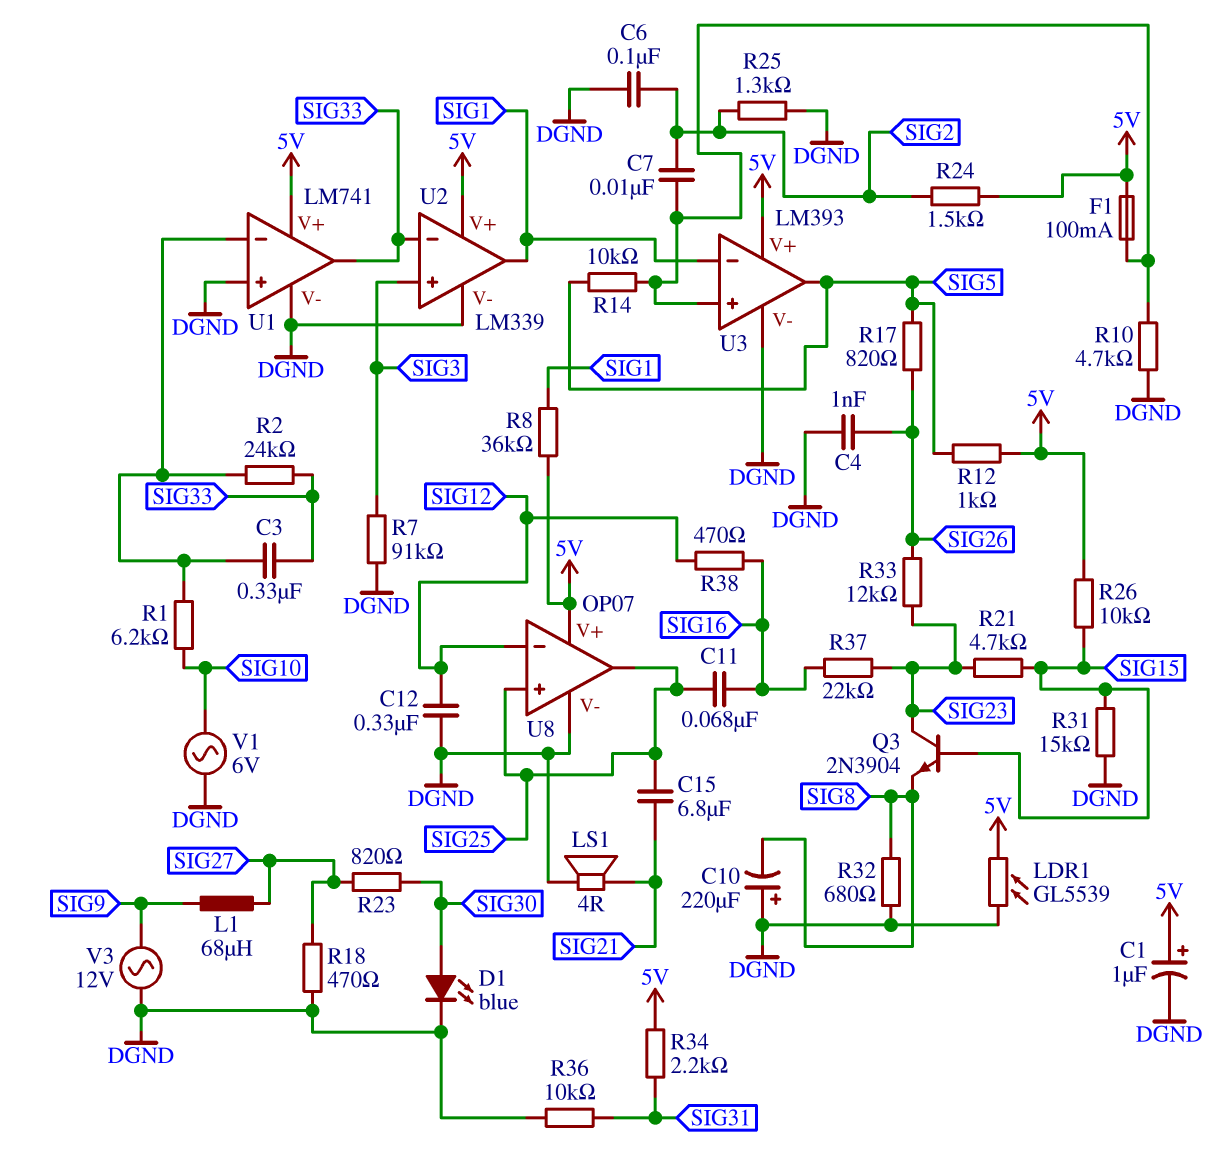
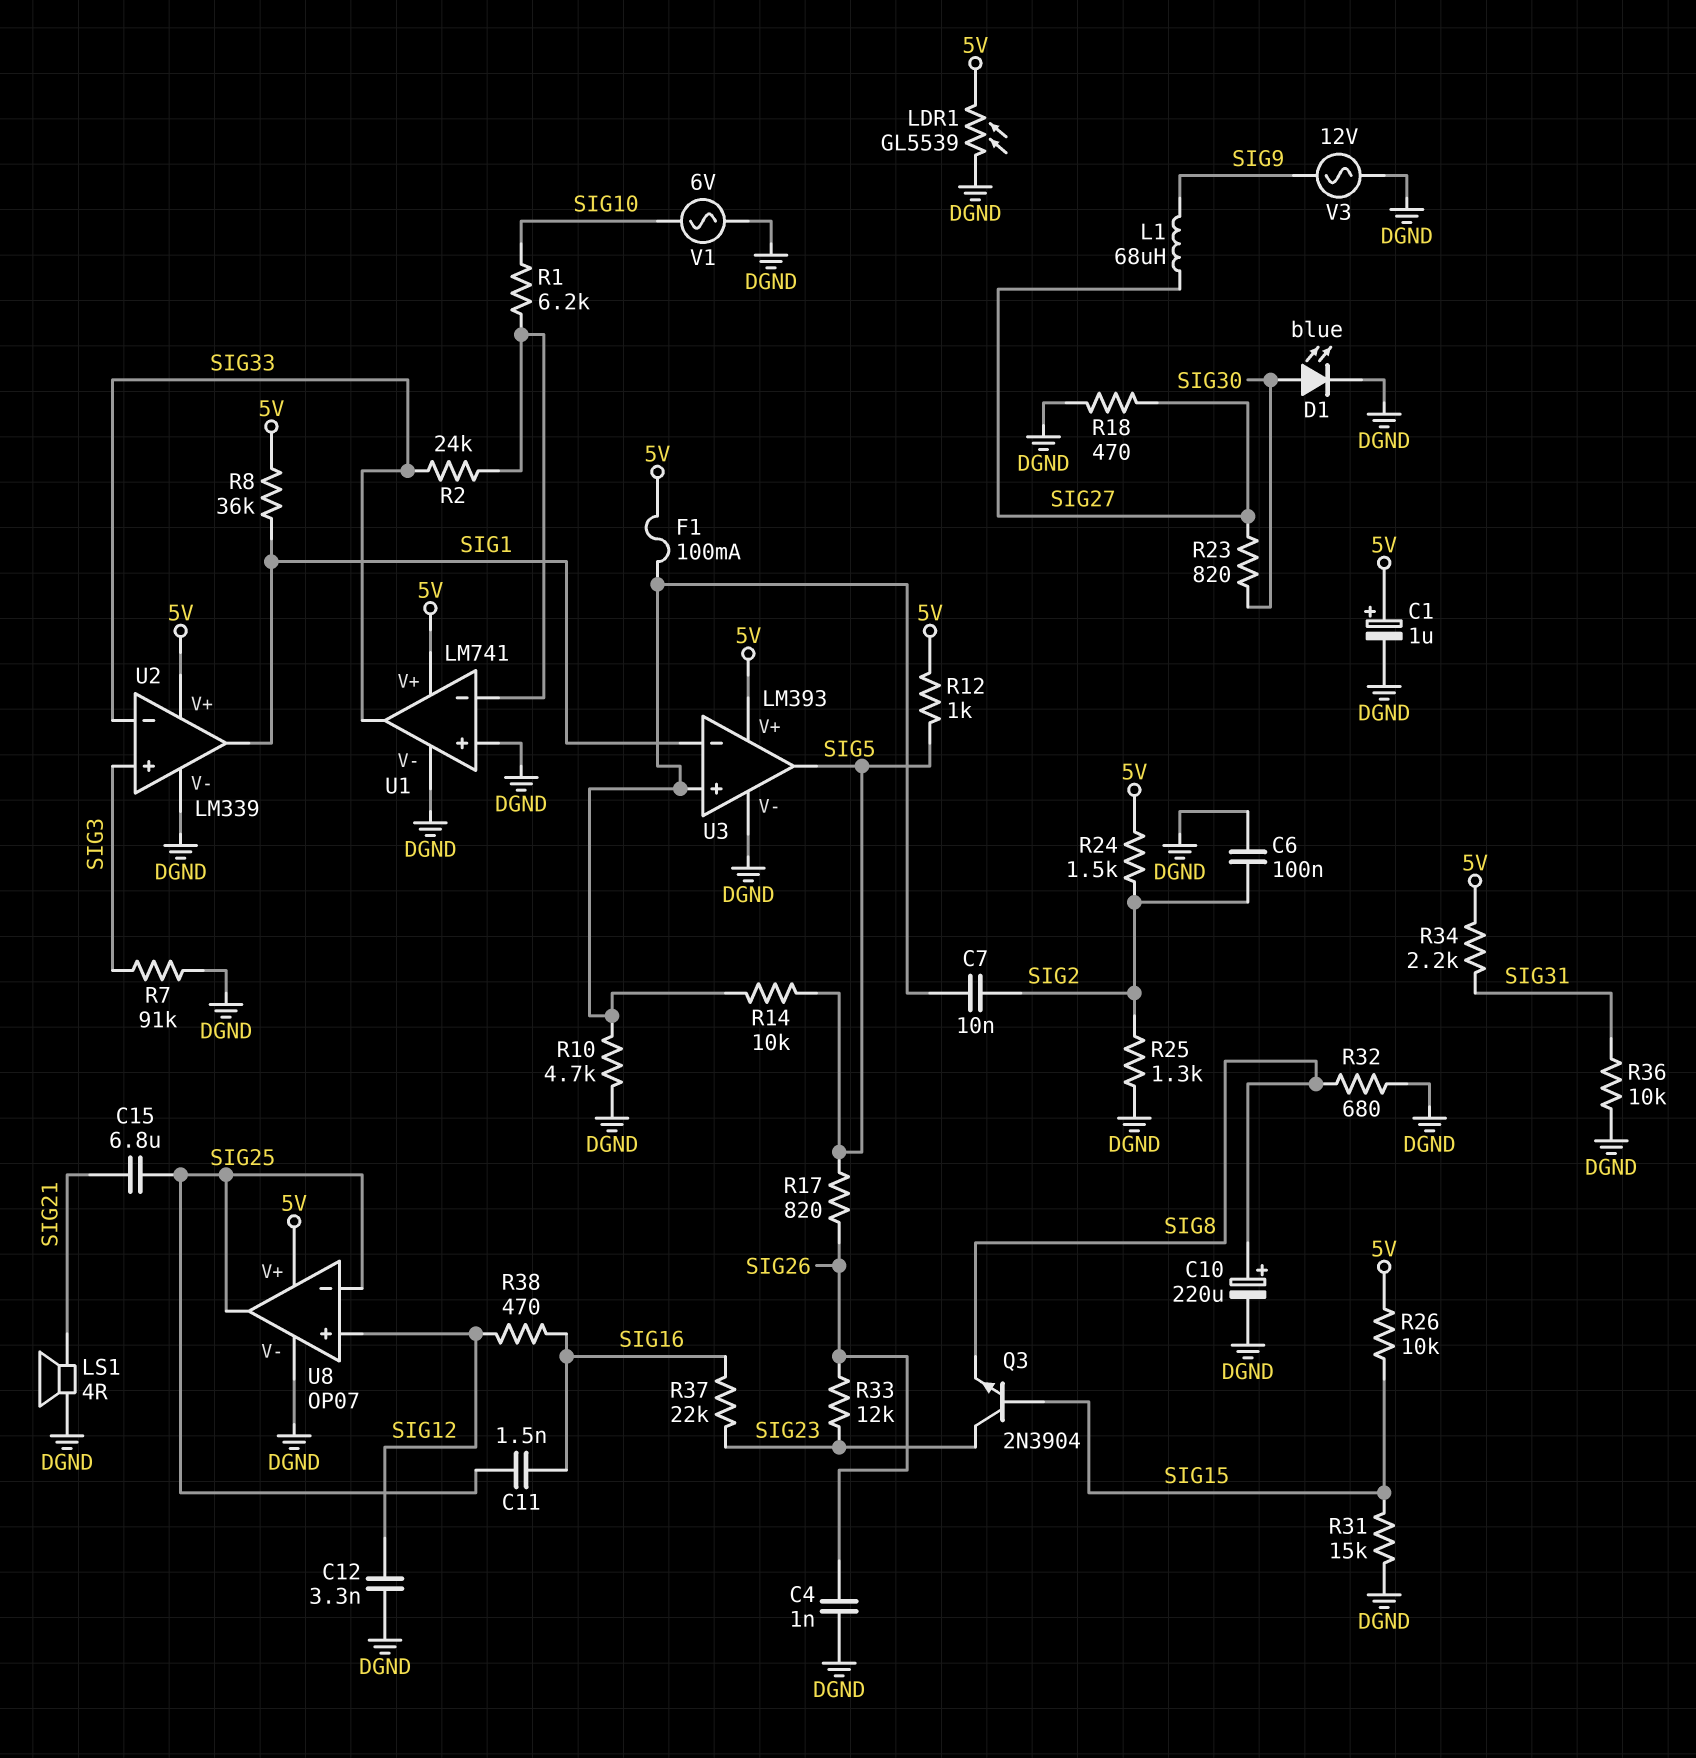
C3: 330nF (SIG33, U1/in-) -> none
C10: 220uF (plus DGND, minus SIG8) -> 220uF (plus SIG8, minus DGND)
C11: 68nF (SIG16, SIG25) -> 1.5nF (SIG16, SIG25)
C12: 330nF (DGND, SIG12) -> 3.3nF (DGND, SIG12)
R21: 4.7k (SIG15, SIG23) -> none
U8 pin in+: SIG25 -> SIG12
U8 pin in-: SIG12 -> SIG25

